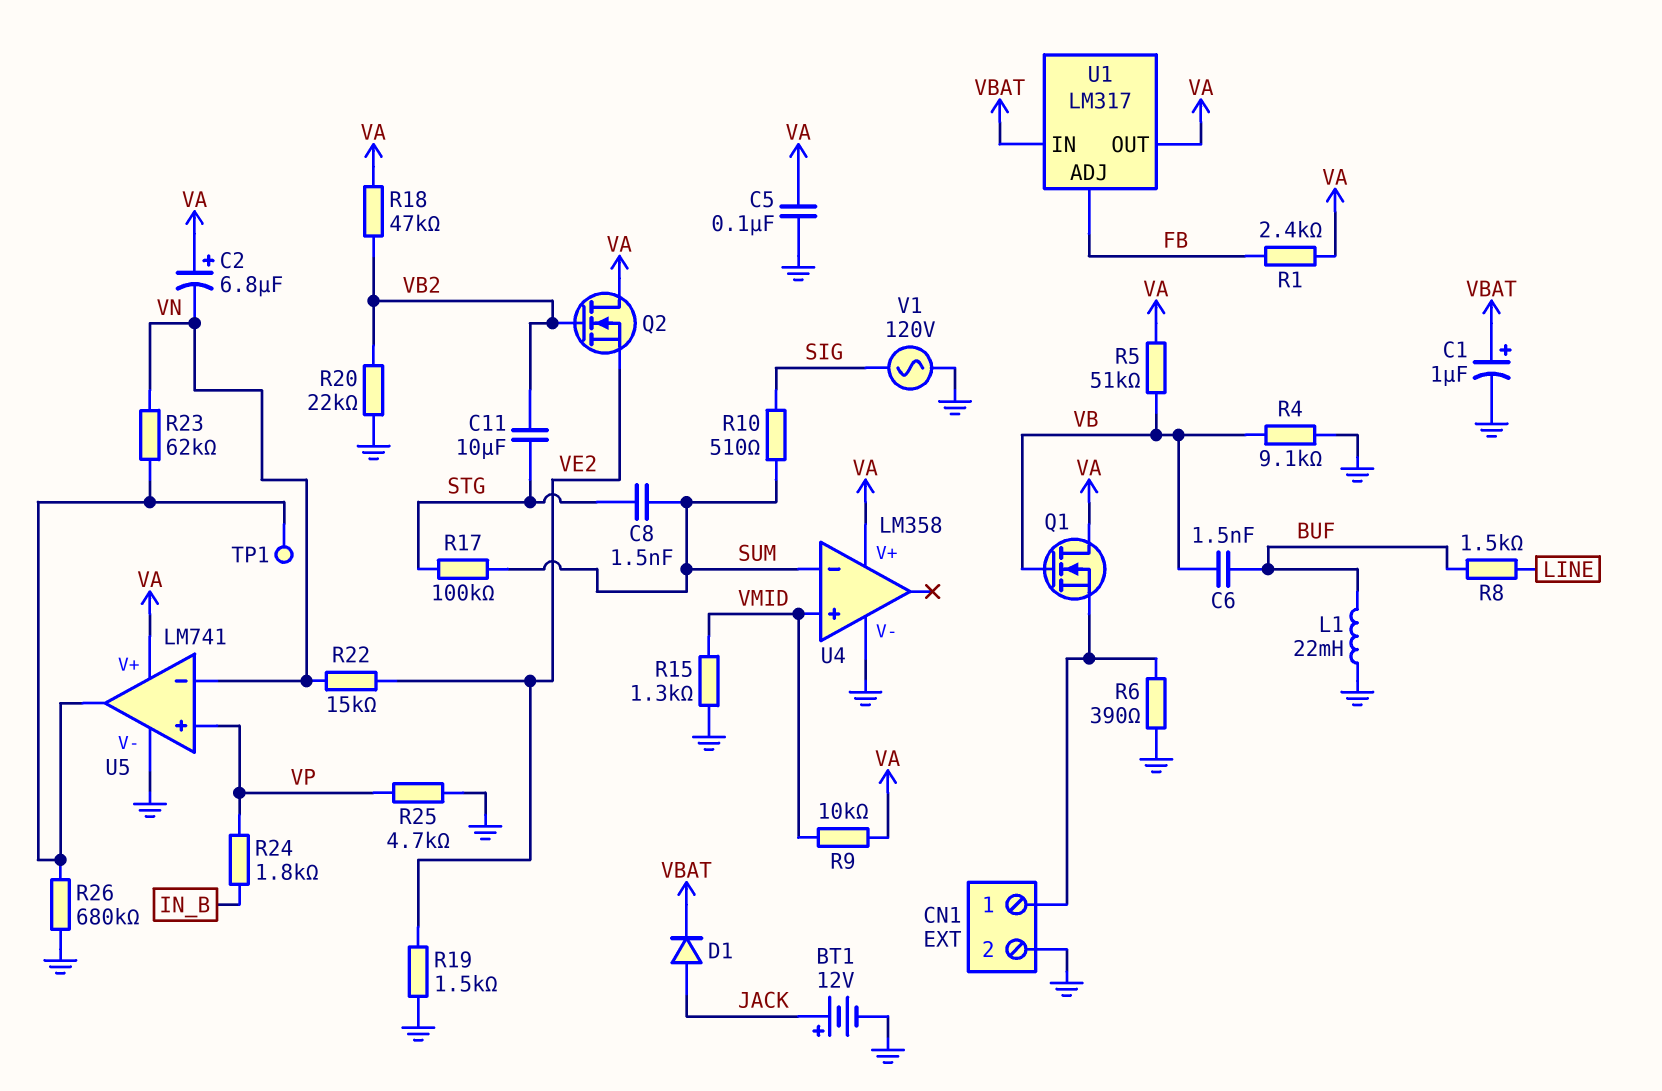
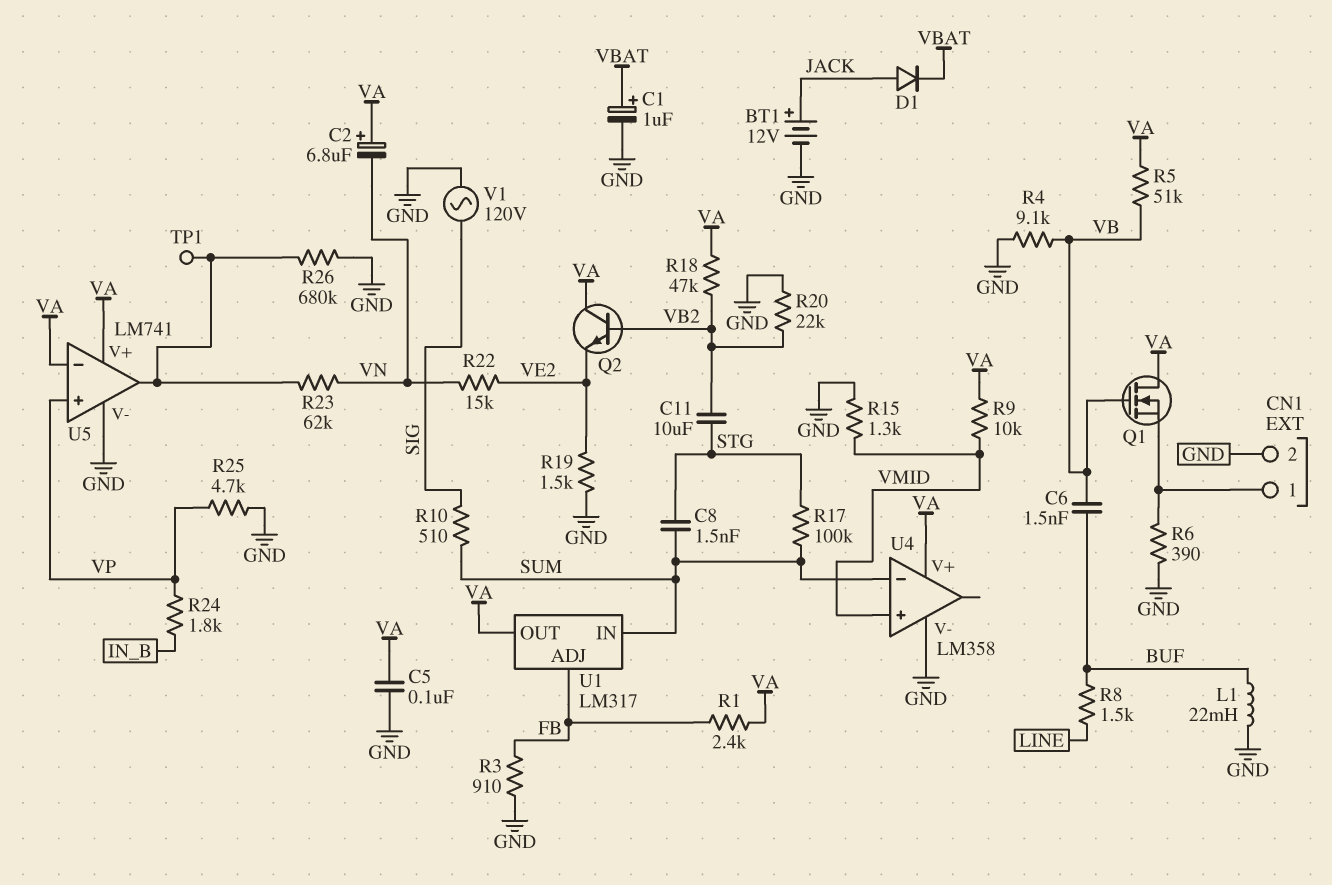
Q2: NMOS (G VB2, D VA, S VE2) -> NPN (B VB2, C VA, E VE2)
R3: none -> 910 (FB, GND)
U1 pin IN: VBAT -> SUM
U5 pin in-: VN -> VA

